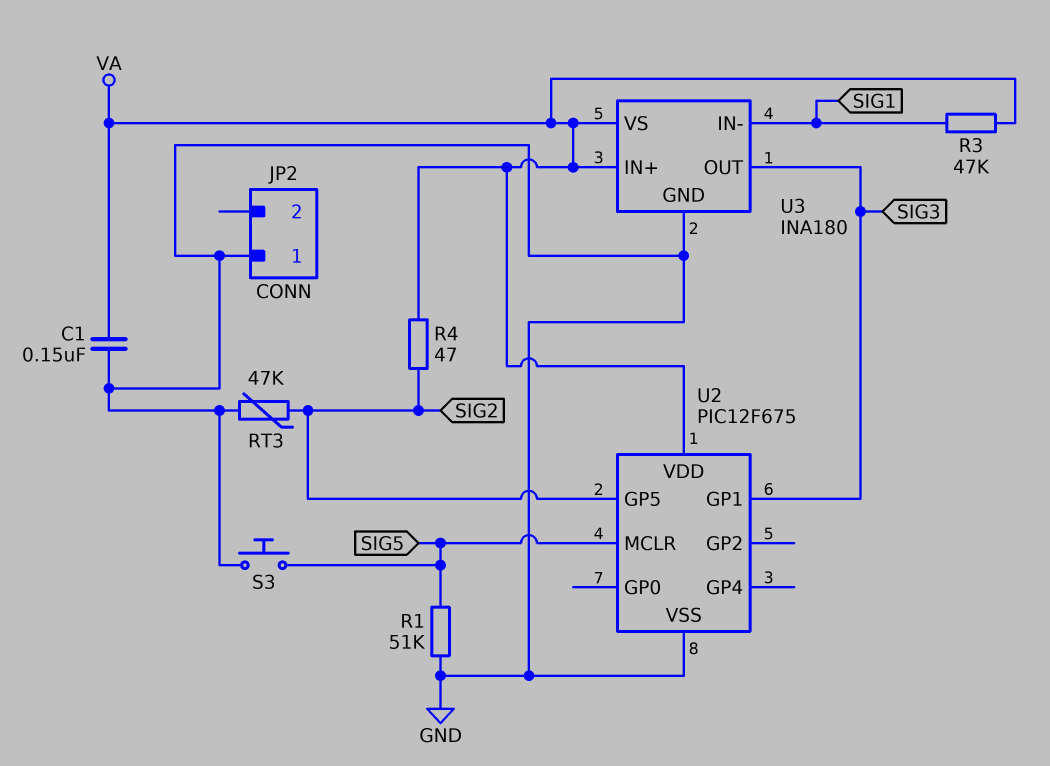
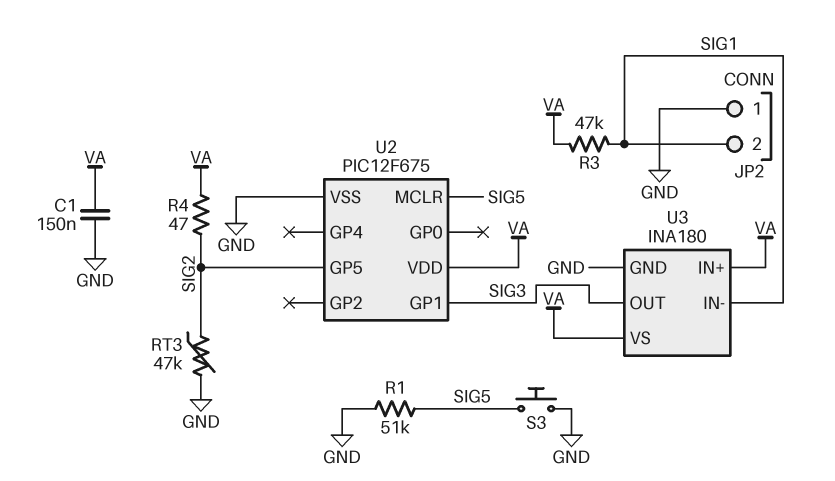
JP2 pin 2: none -> SIG1

